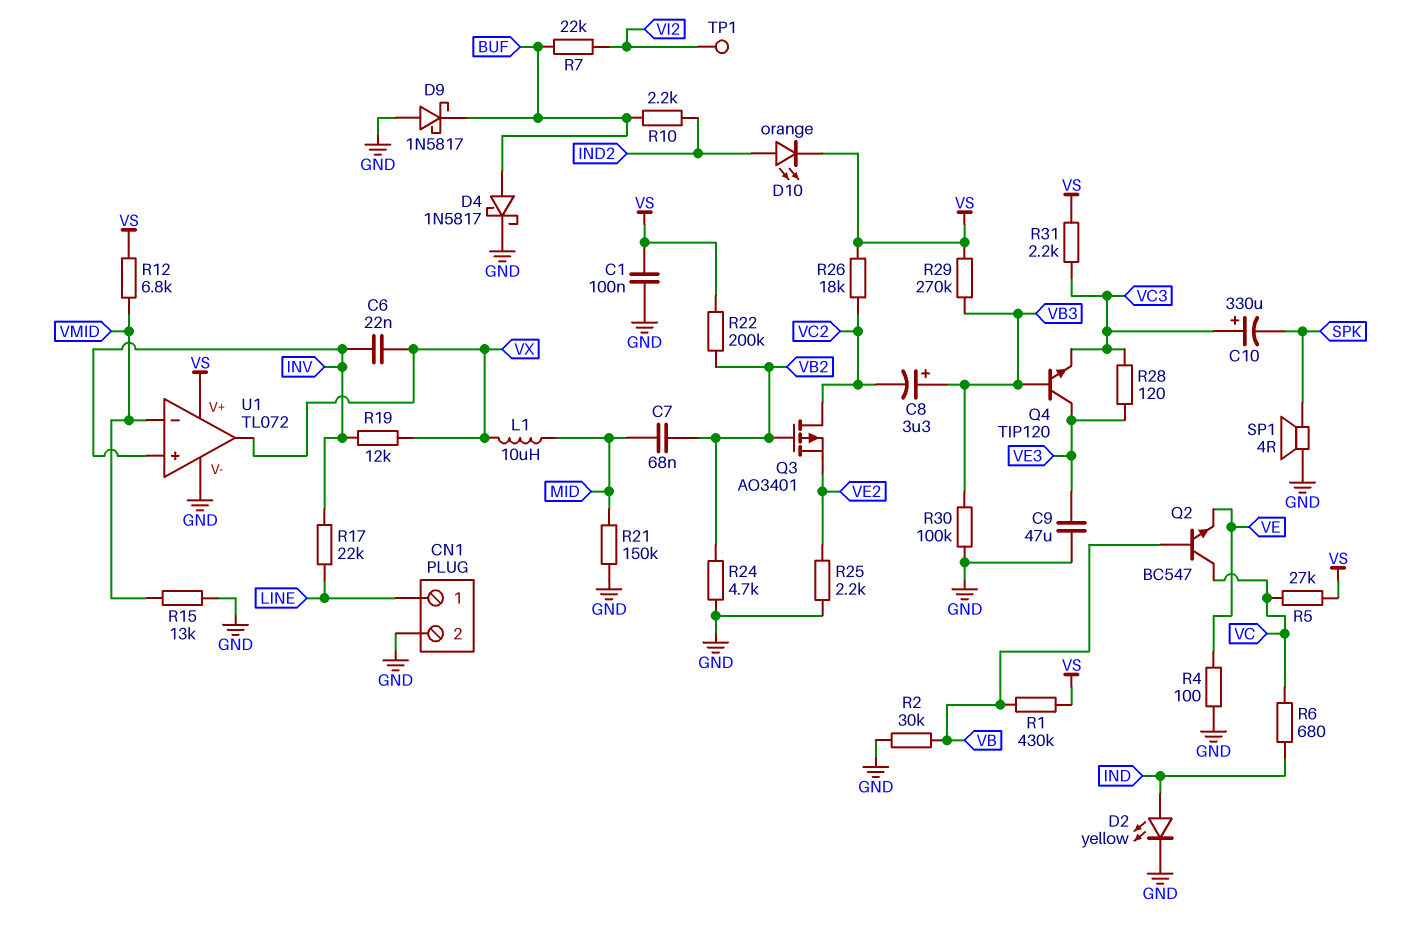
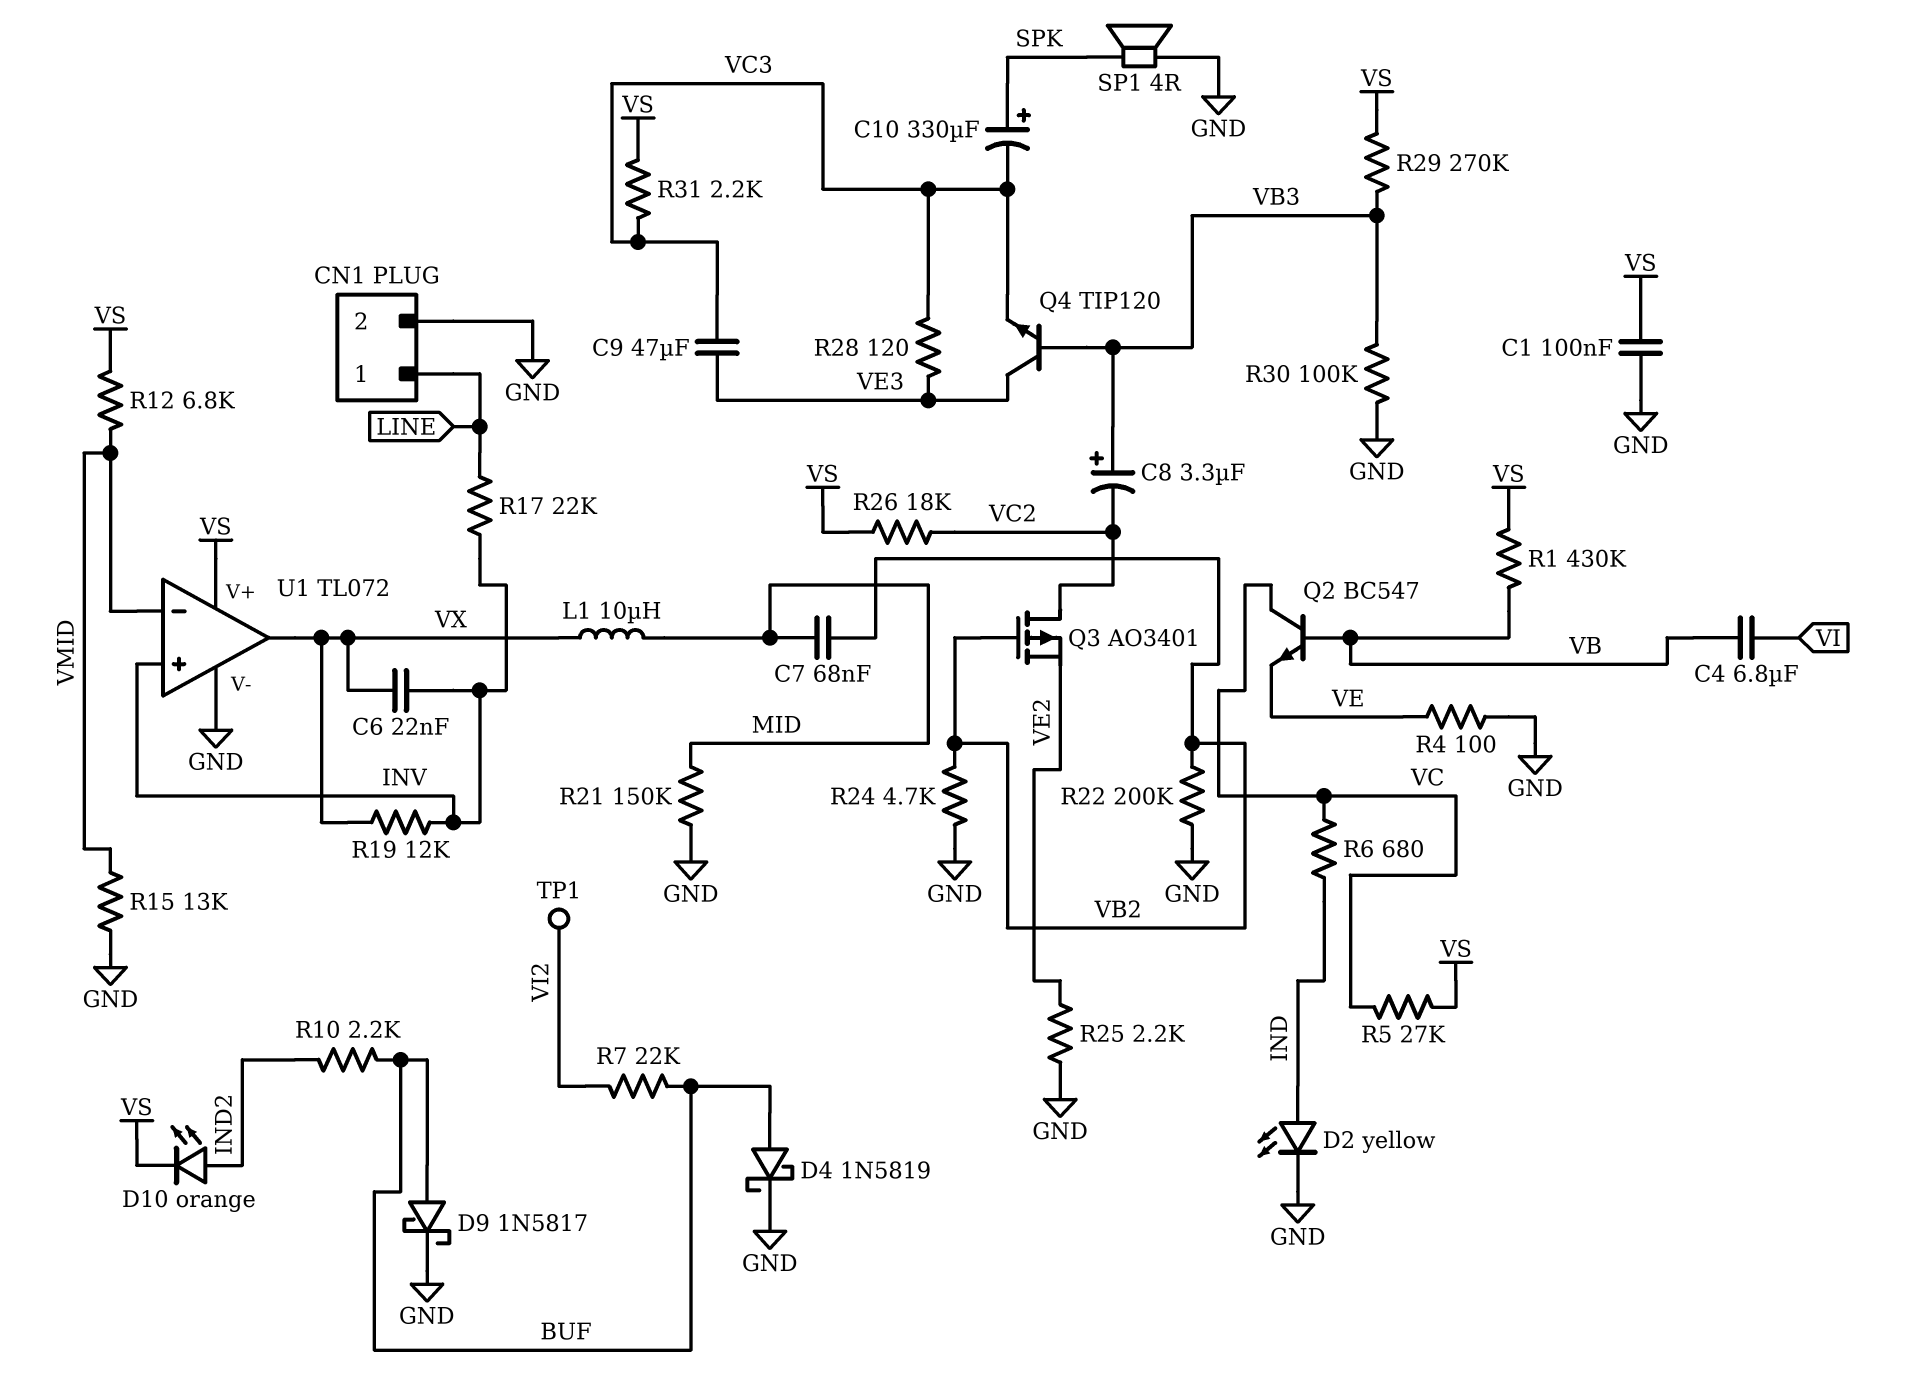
C4: none -> 6.8uF (VB, VI)
C9: 47uF (GND, VE3) -> 47uF (VC3, VE3)
C10: 330uF (plus VC3, minus SPK) -> 330uF (plus SPK, minus VC3)
D4: schottky 1N5817 (A BUF, K GND) -> schottky 1N5819 (A BUF, K GND)
D9: schottky 1N5817 (A GND, K BUF) -> schottky 1N5817 (A BUF, K GND)
R2: 30k (GND, VB) -> none
R22: 200k (VB2, VS) -> 200k (GND, VB2)

